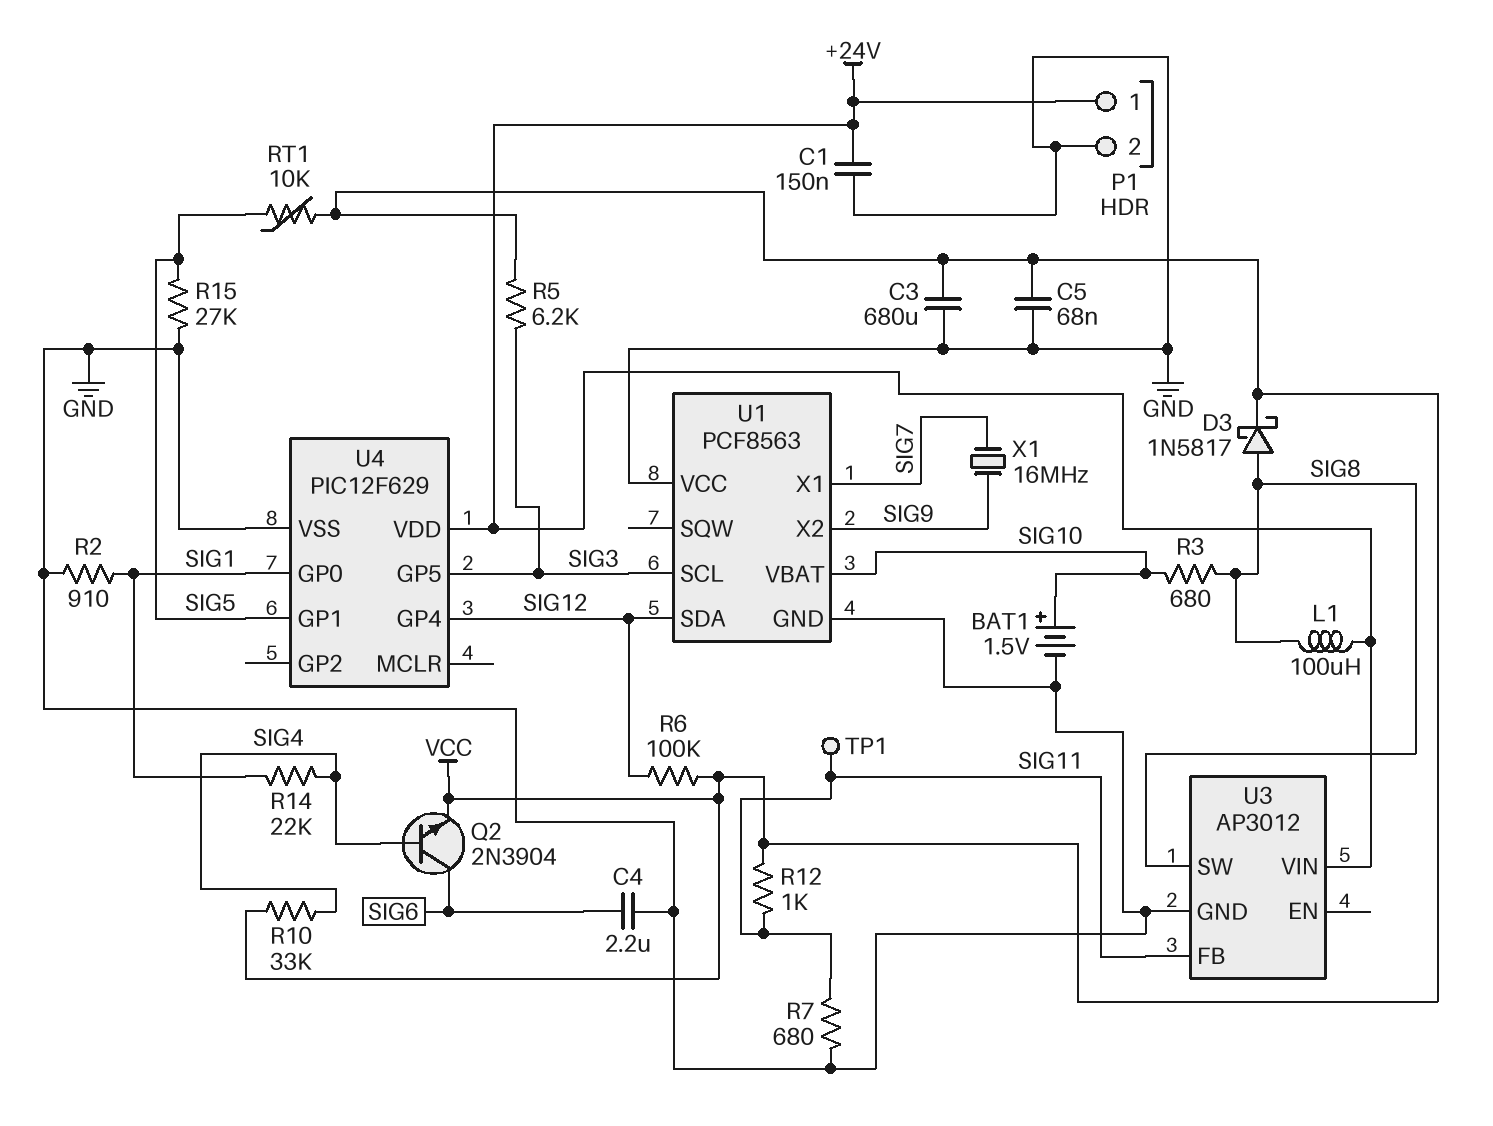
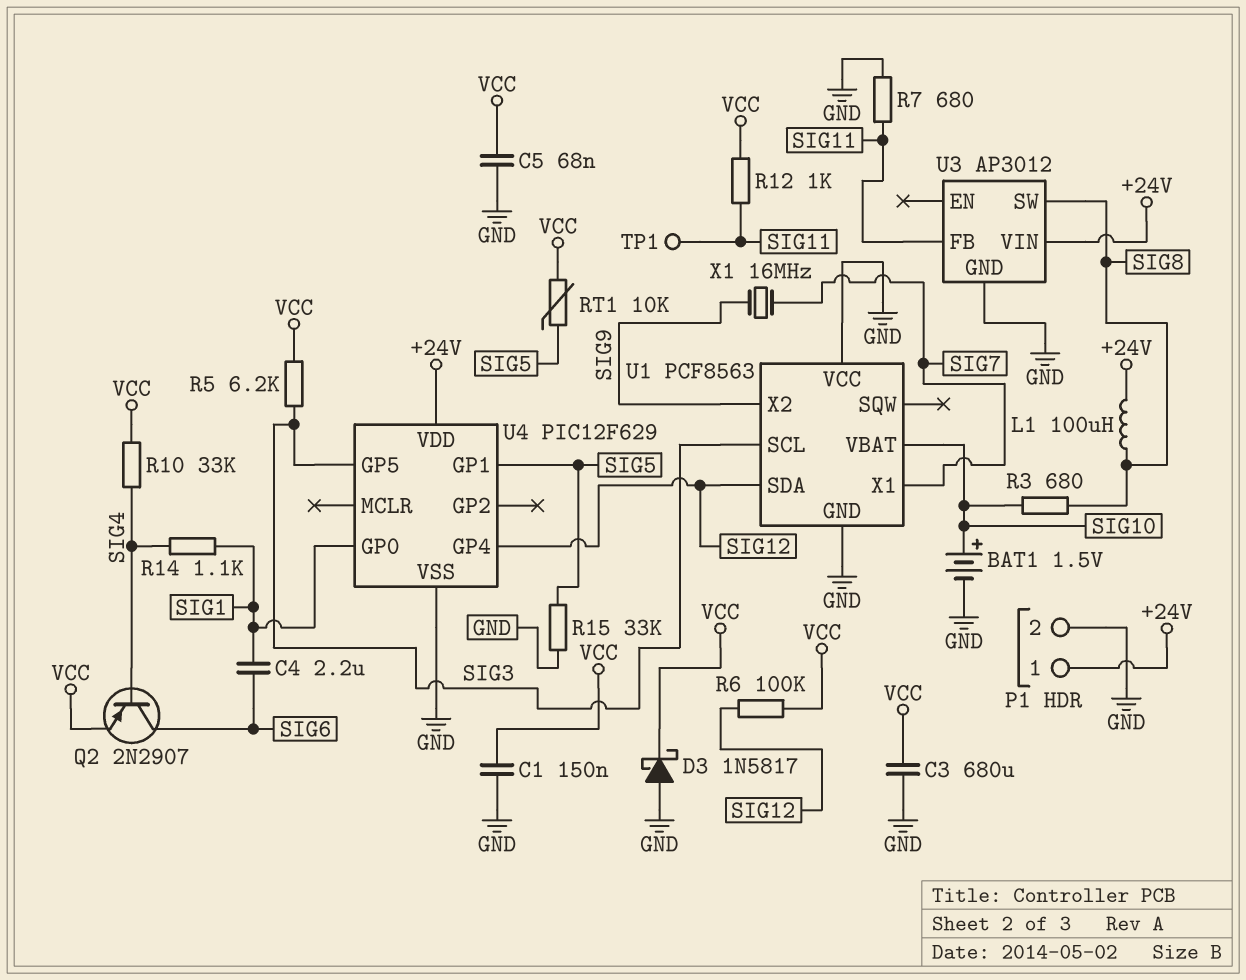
C1: 150nF (+24V, GND) -> 150nF (GND, VCC)
C4: 2.2uF (GND, SIG6) -> 2.2uF (SIG1, SIG6)
D3: schottky 1N5817 (A SIG8, K VCC) -> schottky 1N5817 (A GND, K VCC)
Q2: NPN 2N3904 (B SIG4, C SIG6, E VCC) -> PNP 2N2907 (B SIG4, C SIG6, E VCC)
R2: 910 (GND, SIG1) -> none
R14: 22k (SIG1, SIG4) -> 1.1k (SIG1, SIG4)
R15: 27k (GND, SIG5) -> 33k (GND, SIG5)

